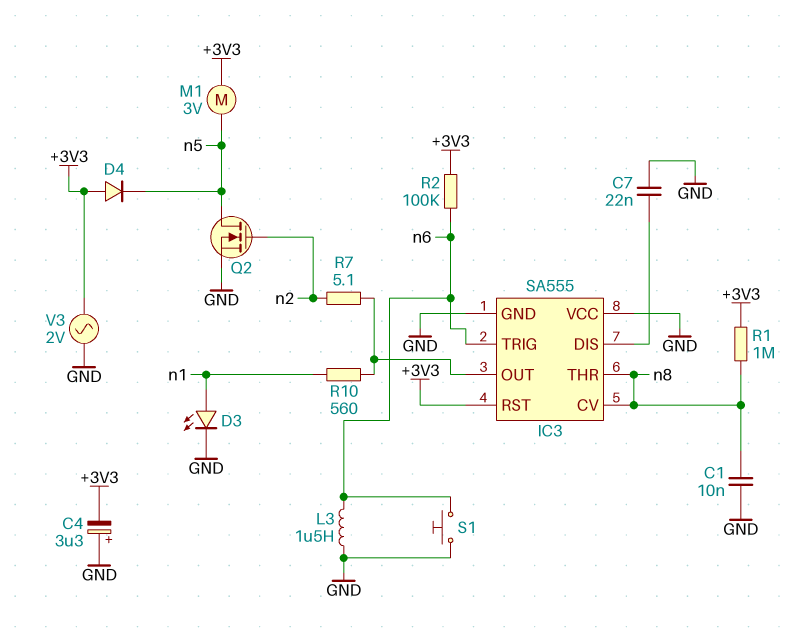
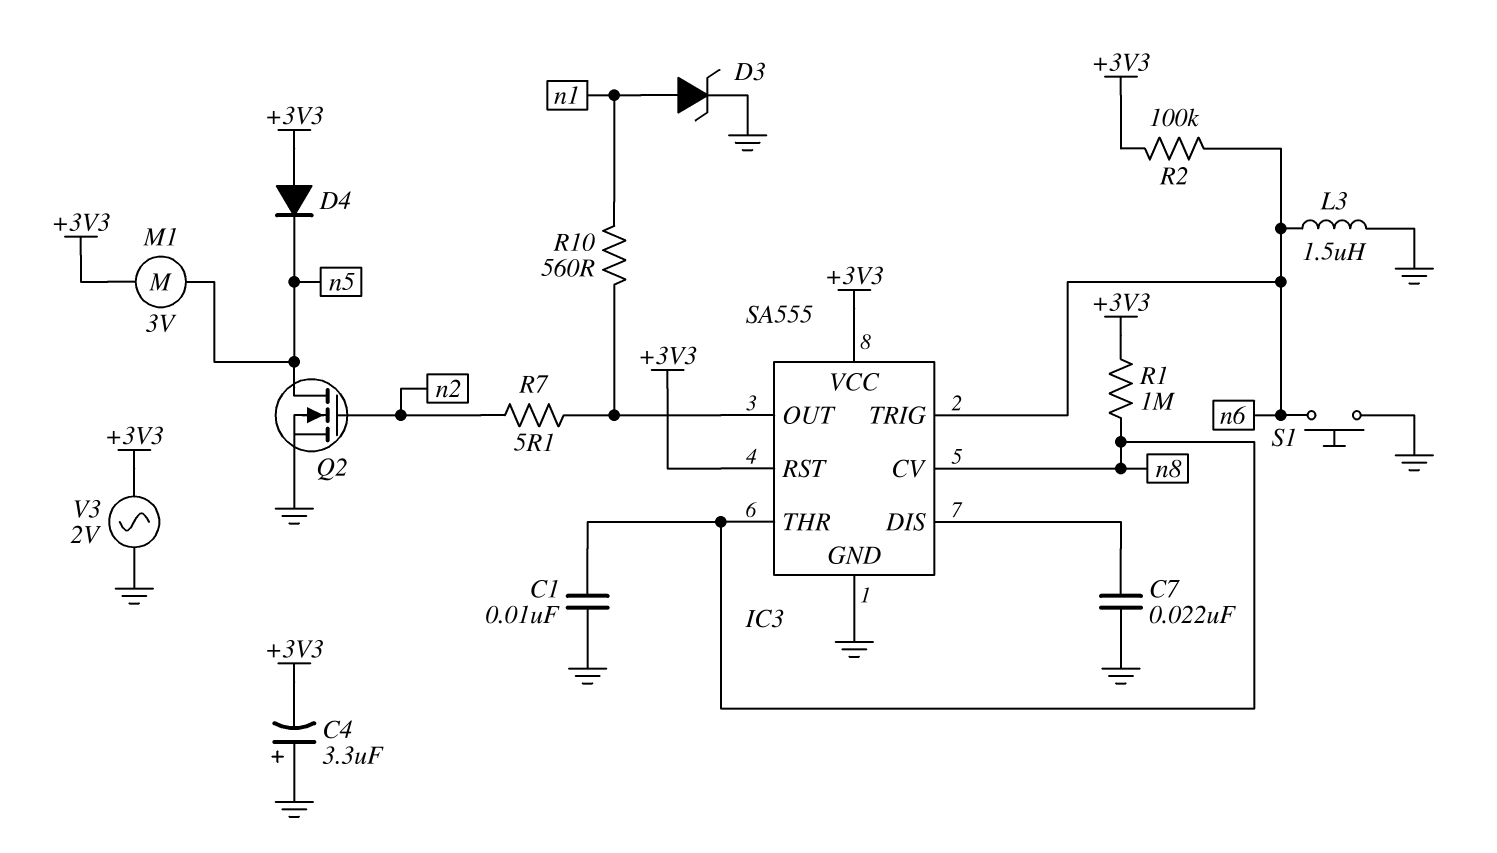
D3: LED (A n1, K GND) -> zener (A n1, K GND)
IC3 pin VCC: GND -> +3V3

